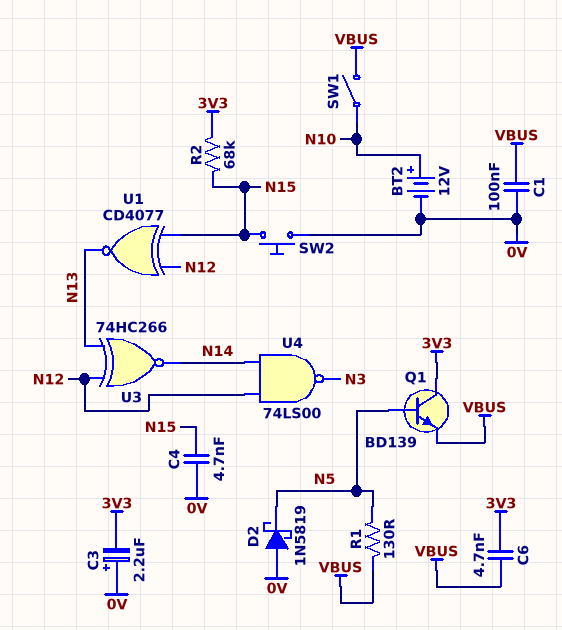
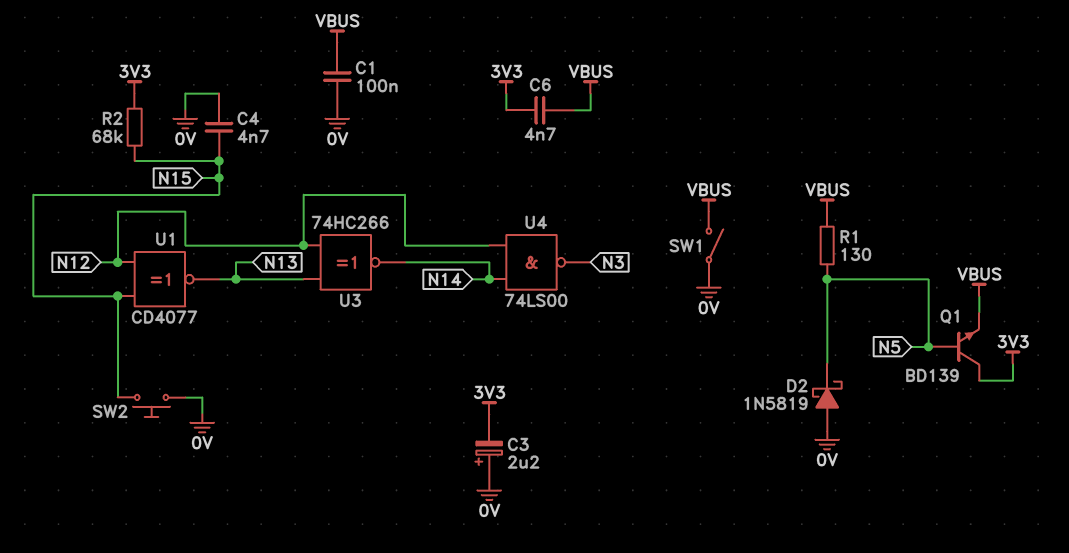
BT2: 12V (plus N10, minus 0V) -> none
SW1: switch (N10, VBUS) -> switch (0V, VBUS)

